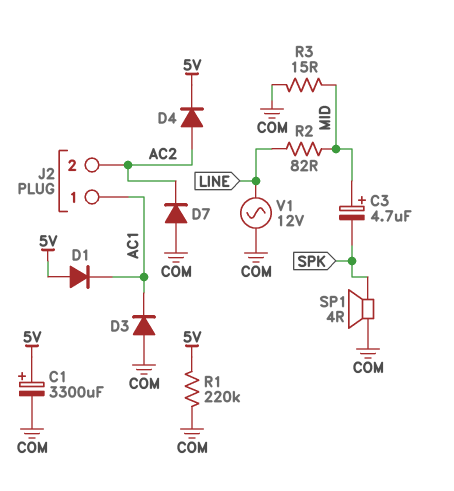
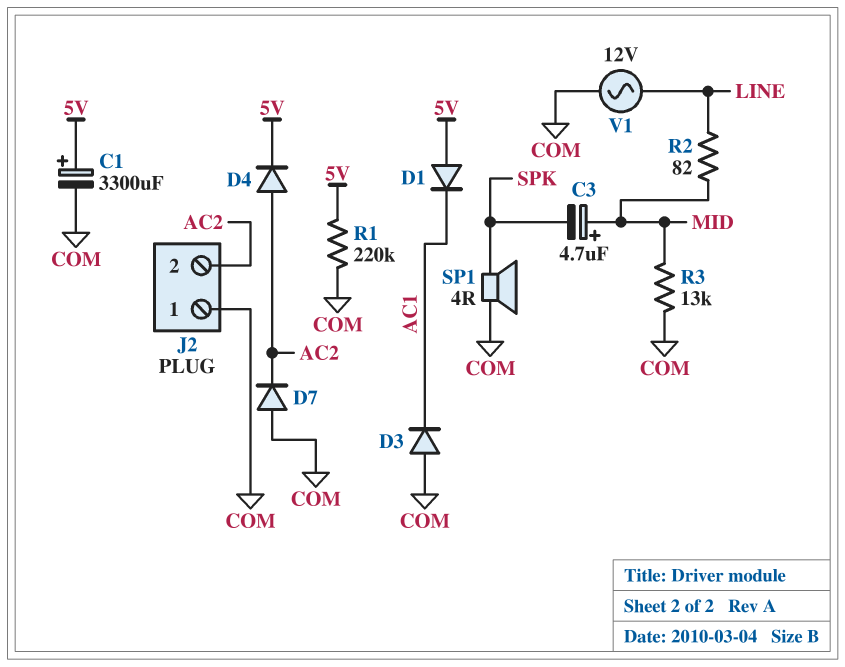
J2 pin 1: AC1 -> COM
R3: 15 (COM, MID) -> 13k (COM, MID)

